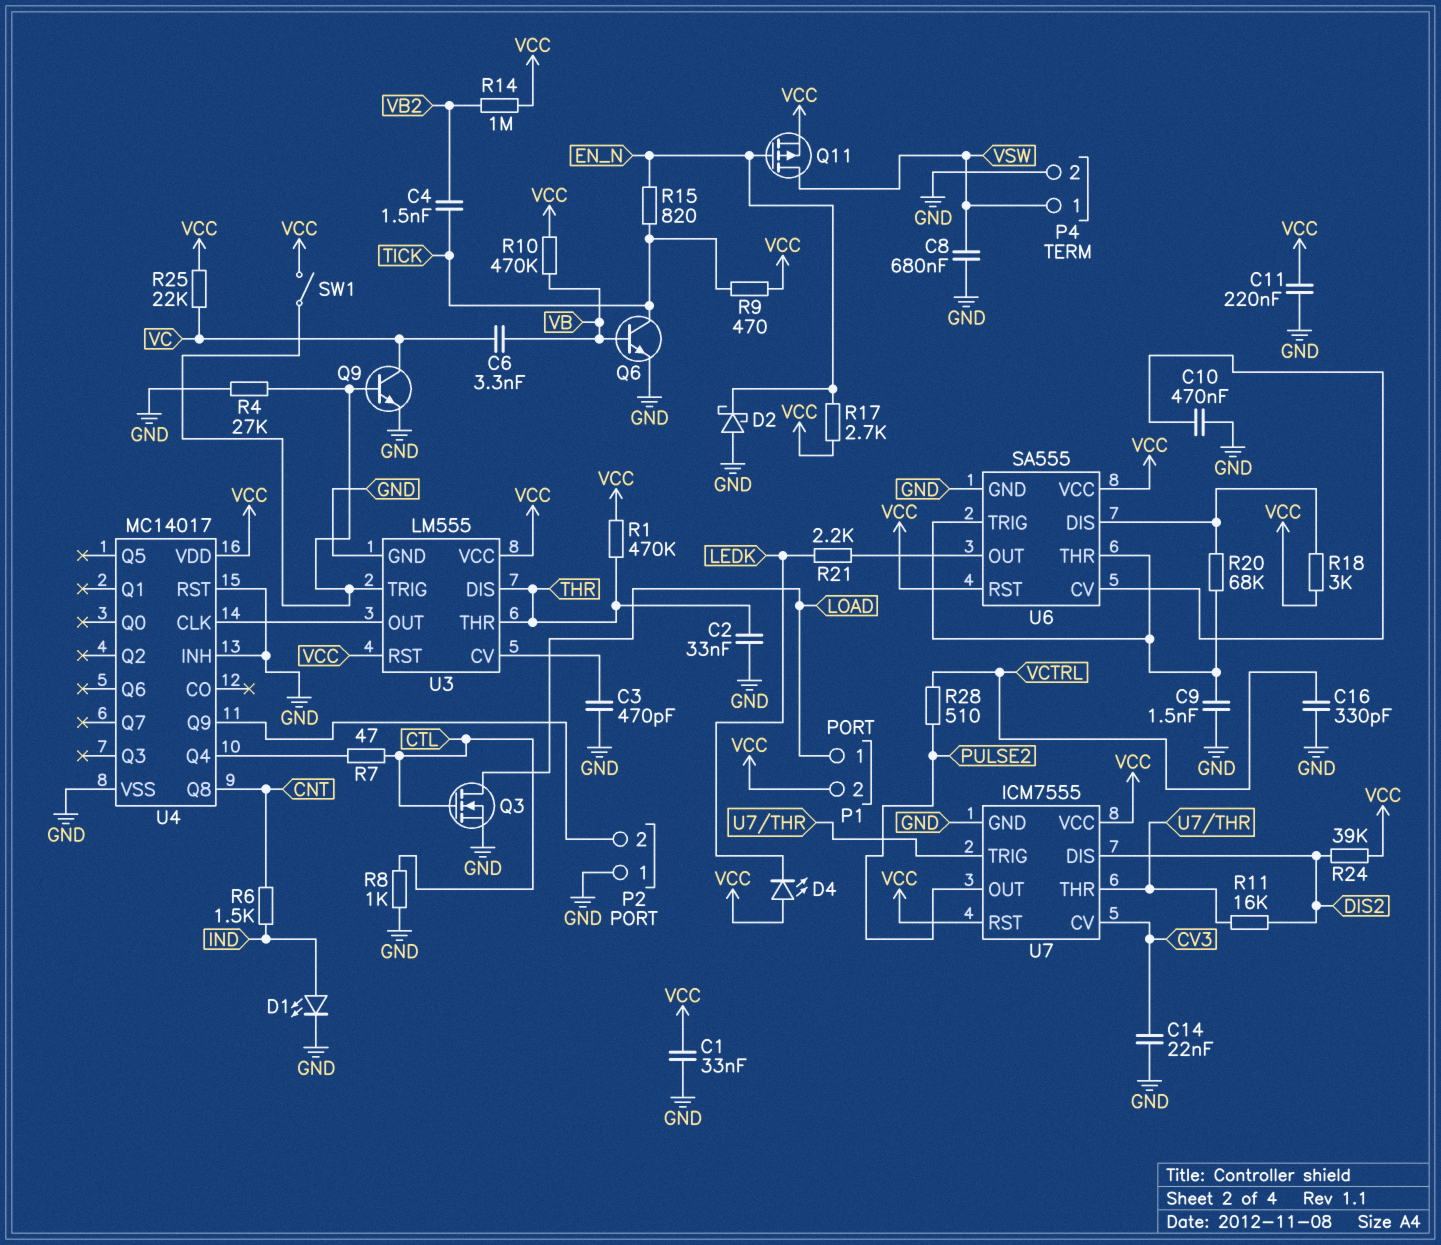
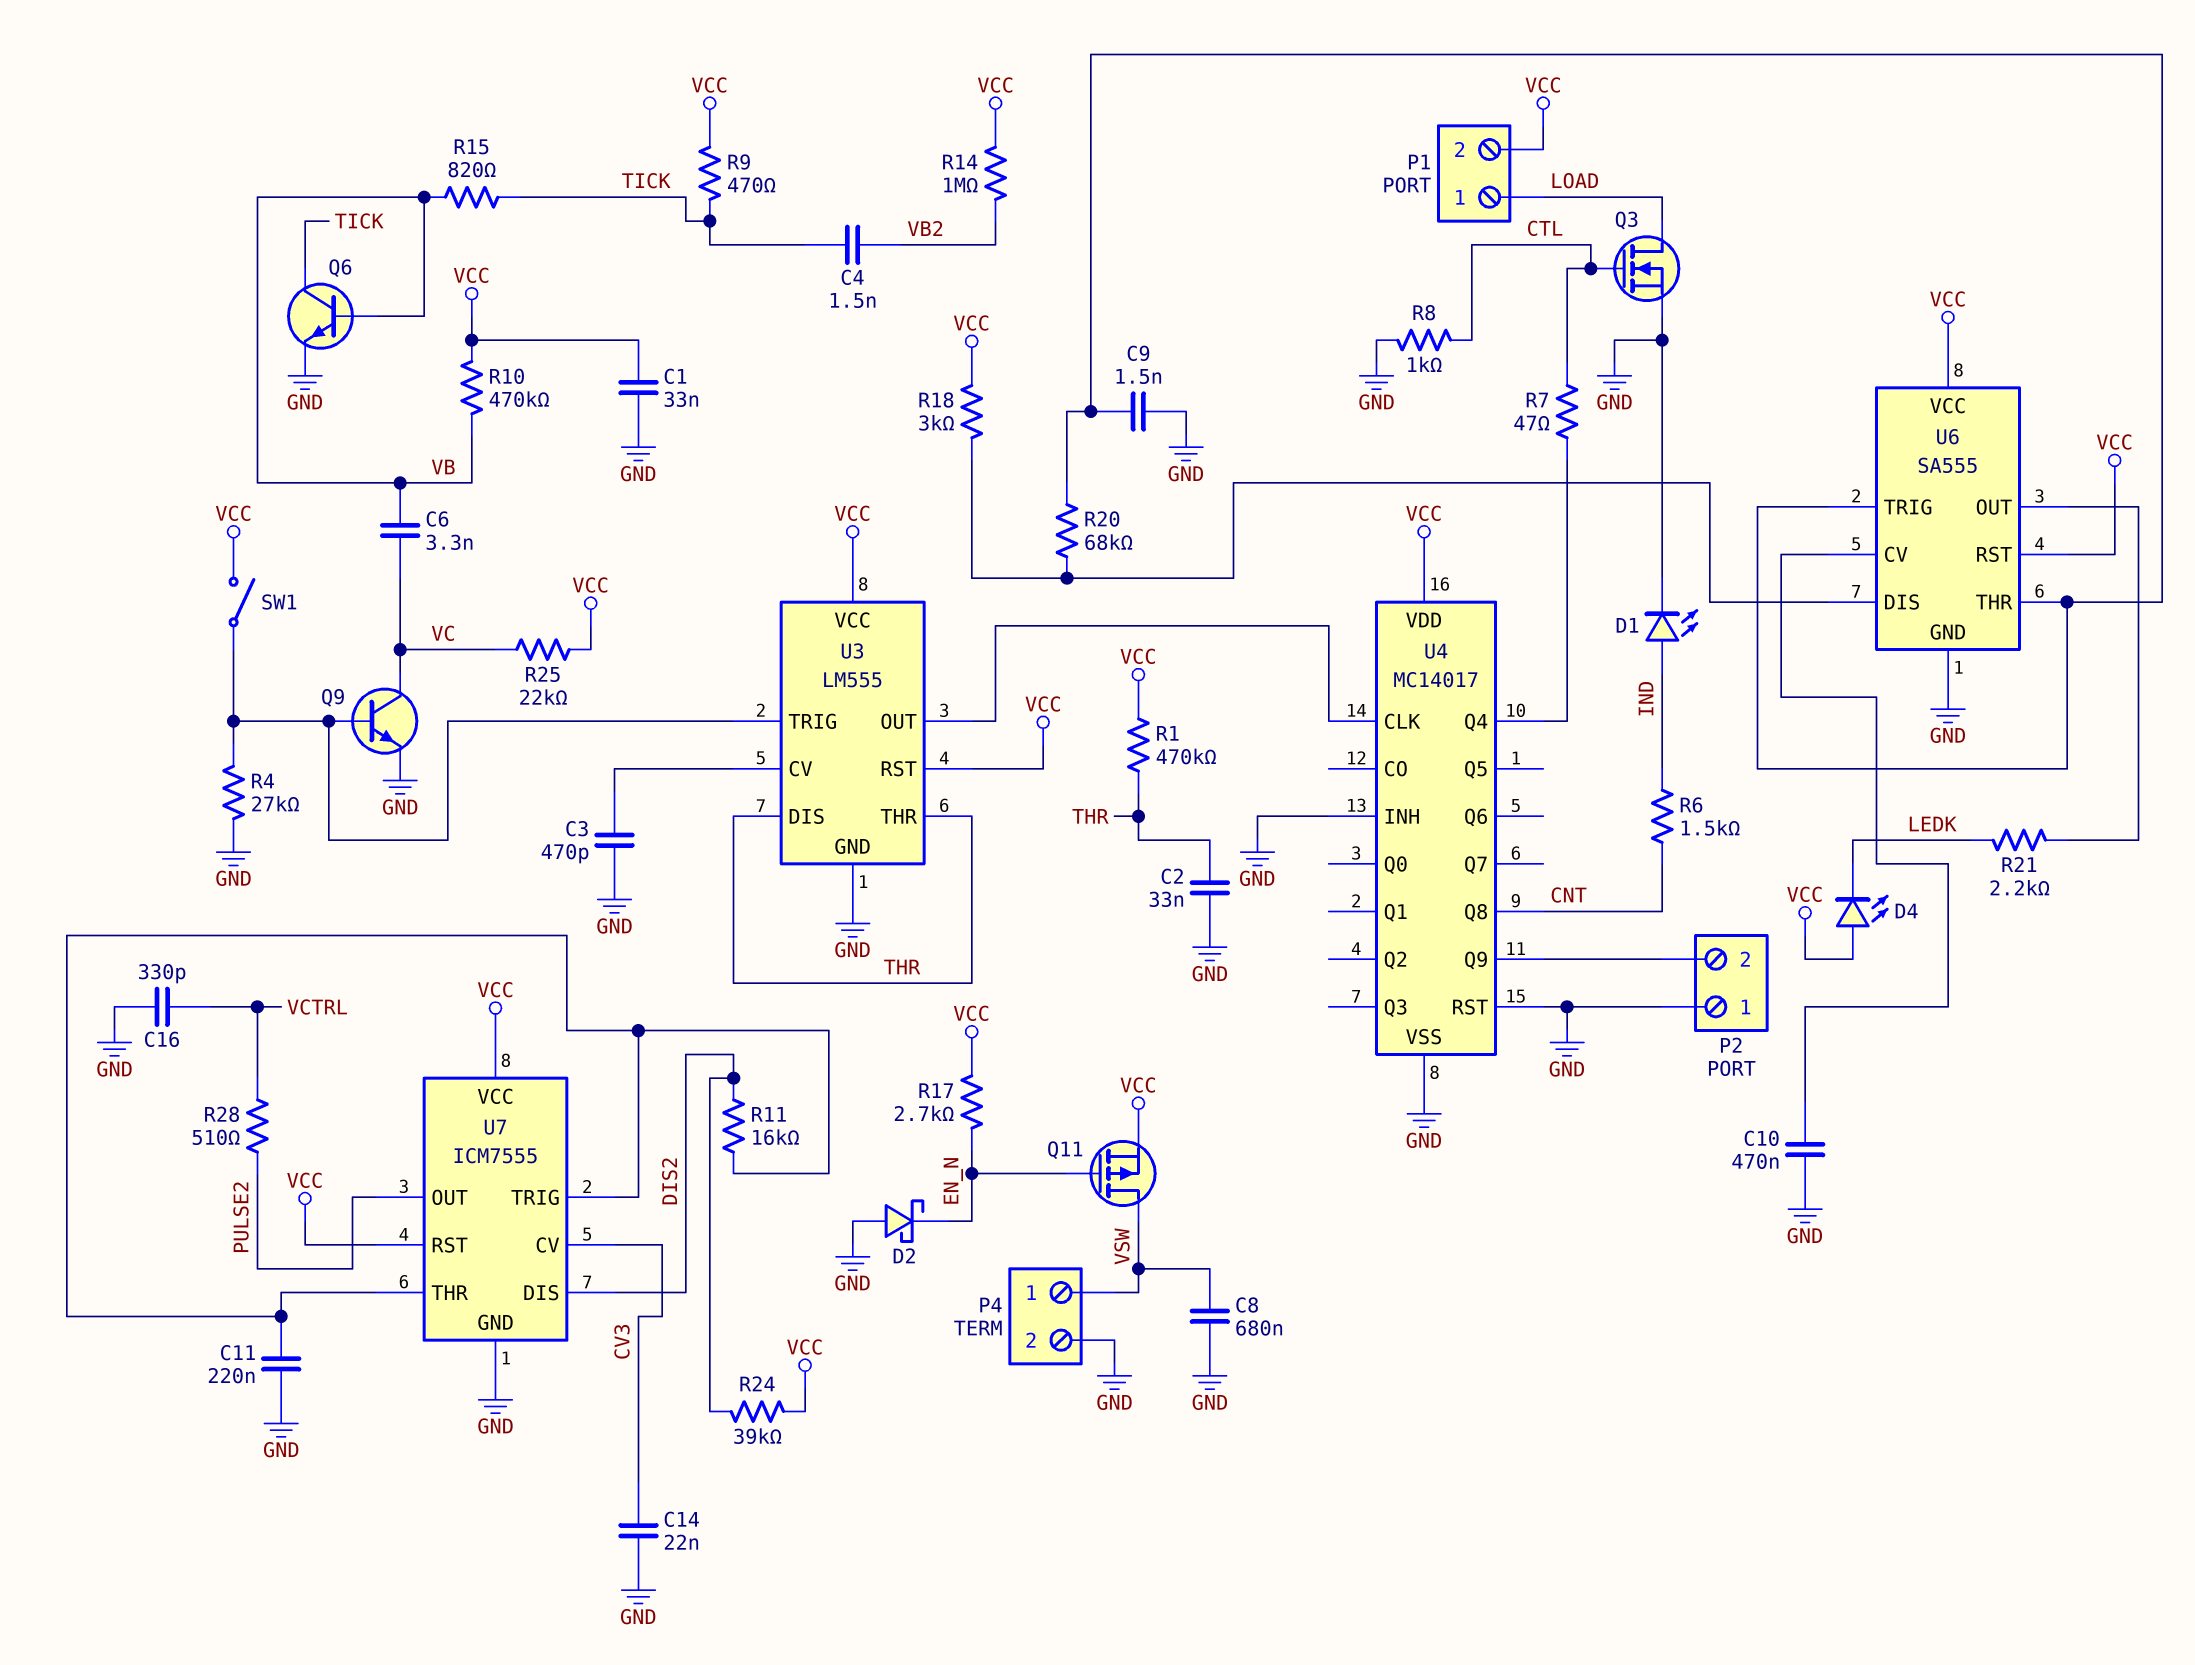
C11: 220nF (GND, VCC) -> 220nF (GND, U7/THR)
R15: 820 (EN_N, TICK) -> 820 (TICK, VB)

